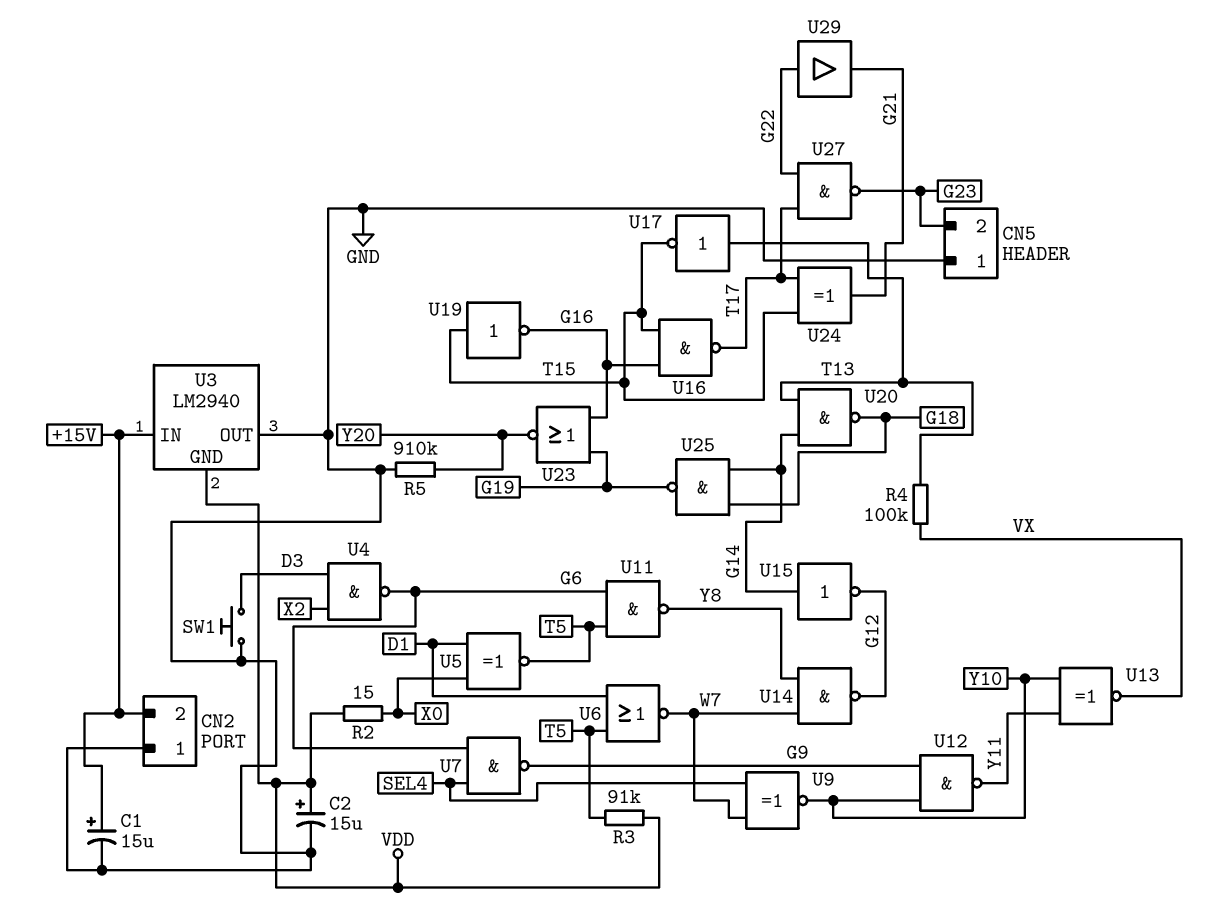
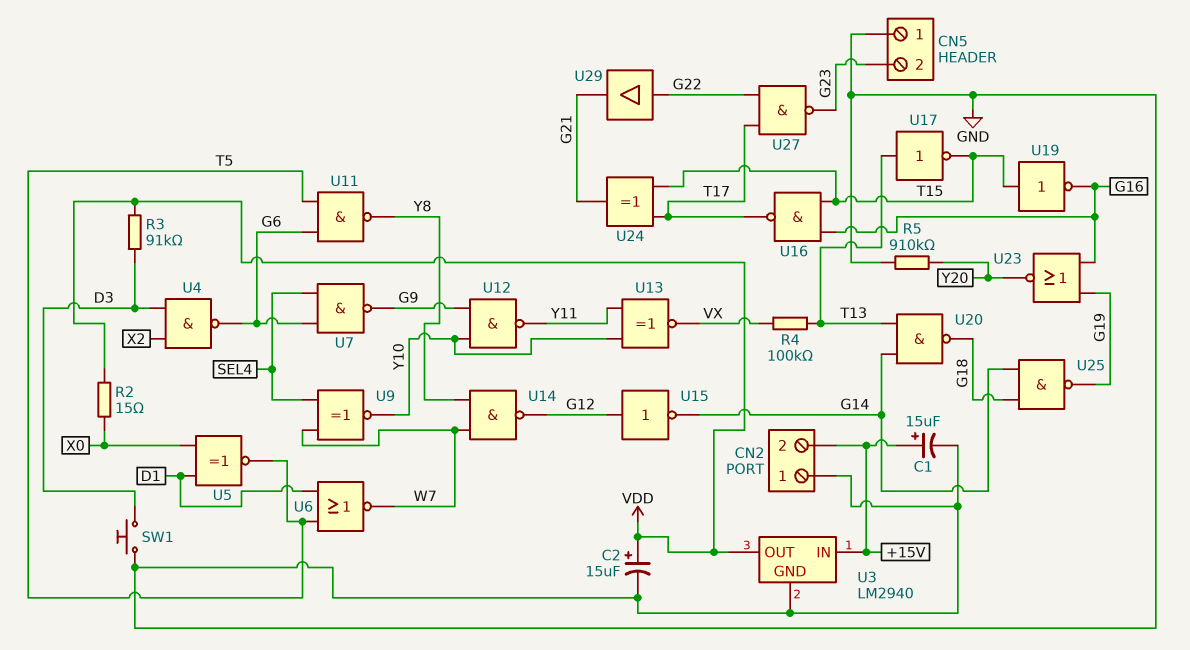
R3: 91k (T5, VDD) -> 91k (D3, VDD)
U3 pin GND: VDD -> GND
U3 pin OUT: GND -> VDD
U15: NOT (in G14, out G12) -> NOT (in G12, out G14)

